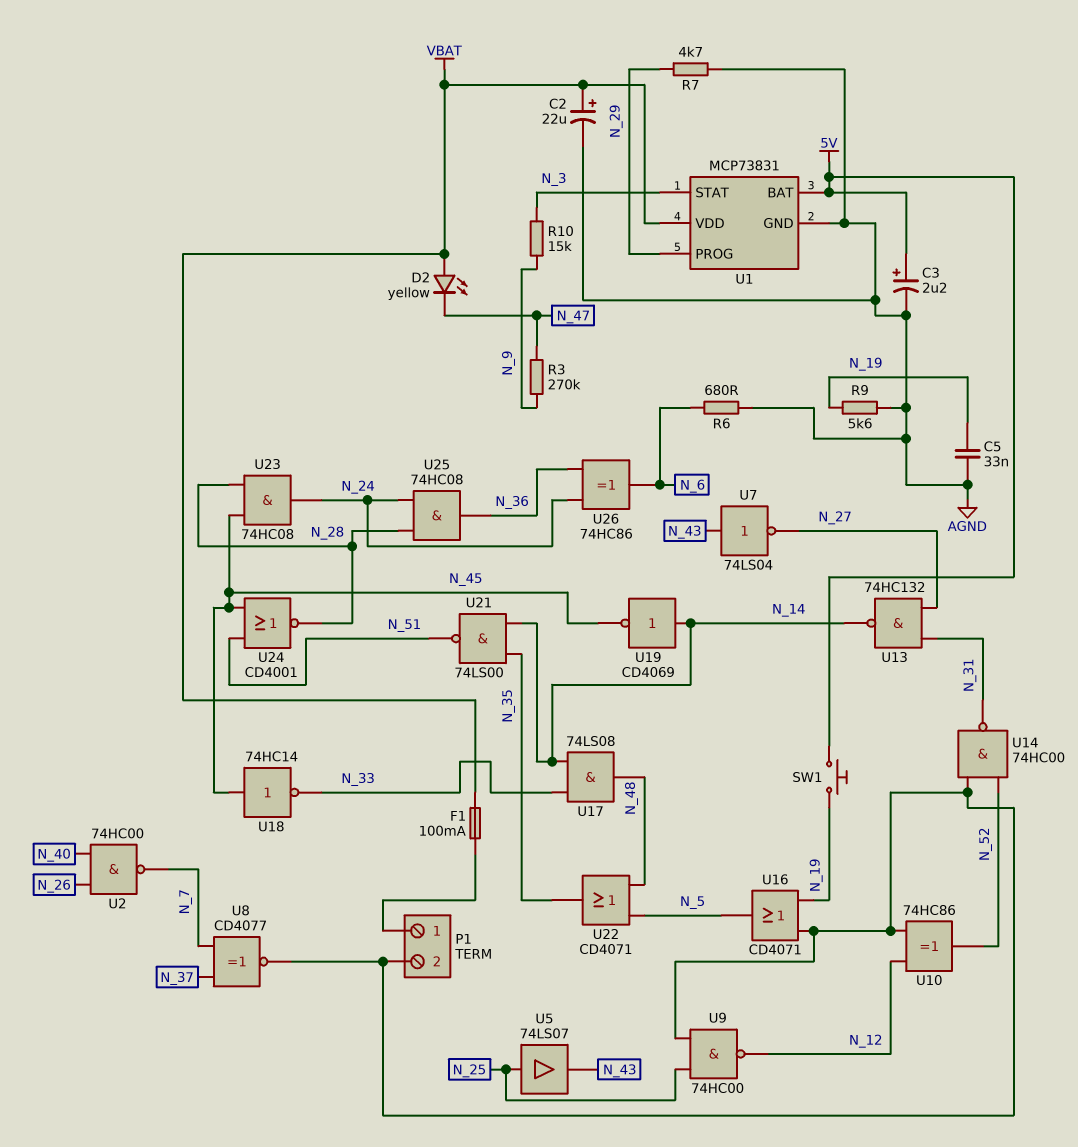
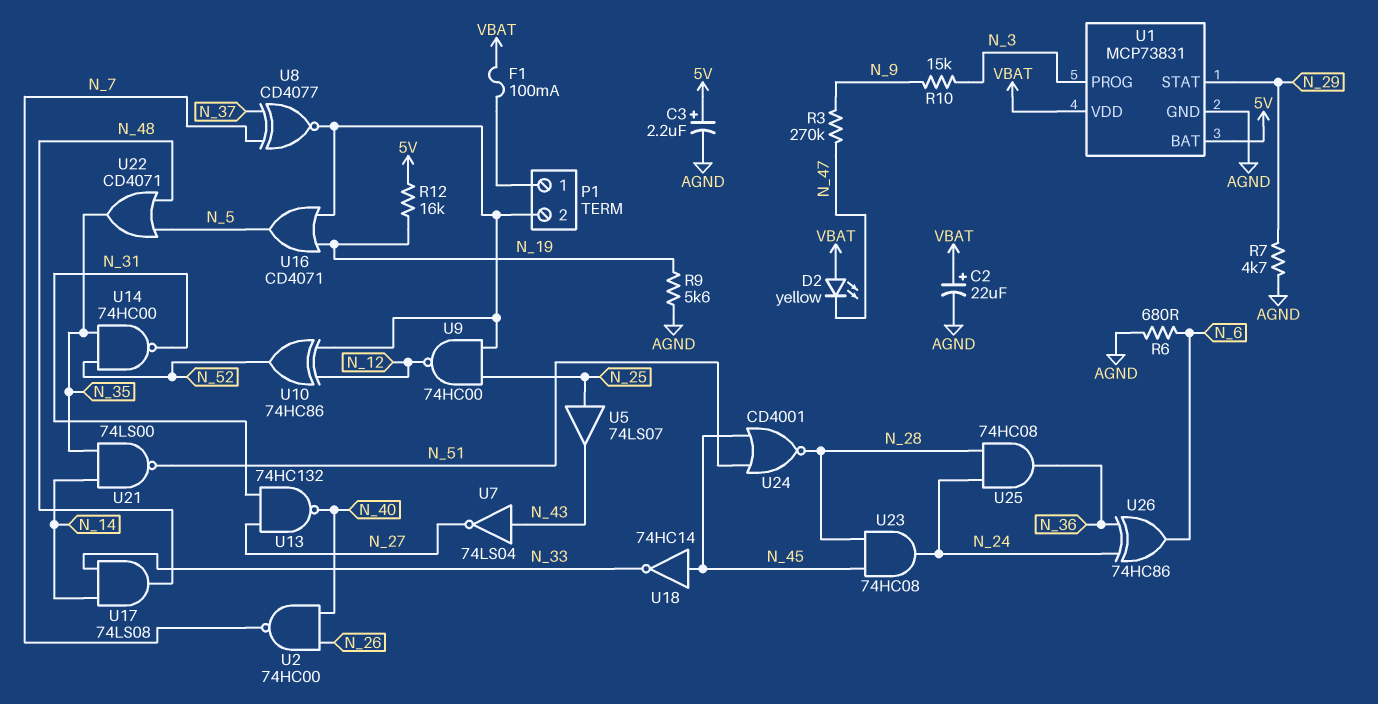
C5: 33nF (AGND, N_19) -> none
R12: none -> 16k (5V, N_19)
SW1: button (5V, N_19) -> none
U1 pin PROG: N_29 -> N_3
U1 pin STAT: N_3 -> N_29
U13: NAND 74HC132 (in N_27, in N_31, out N_14) -> NAND 74HC132 (in N_27, in N_31, out N_40)
U14: NAND 74HC00 (in N_52, in P1/2, out N_31) -> NAND 74HC00 (in N_35, in N_52, out N_31)
U19: NOT CD4069 (in N_14, out N_45) -> none

